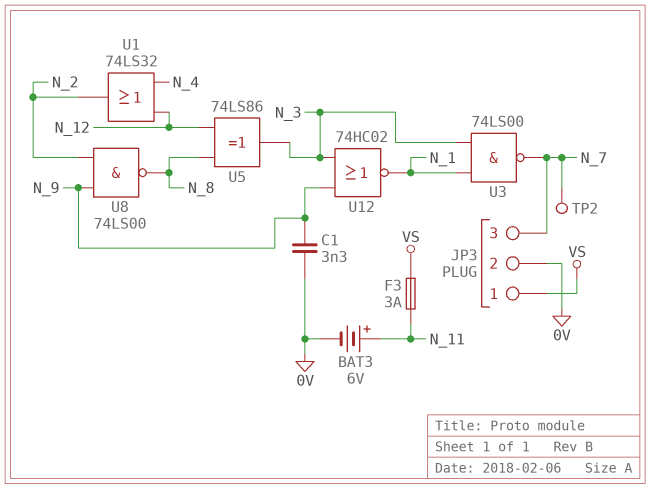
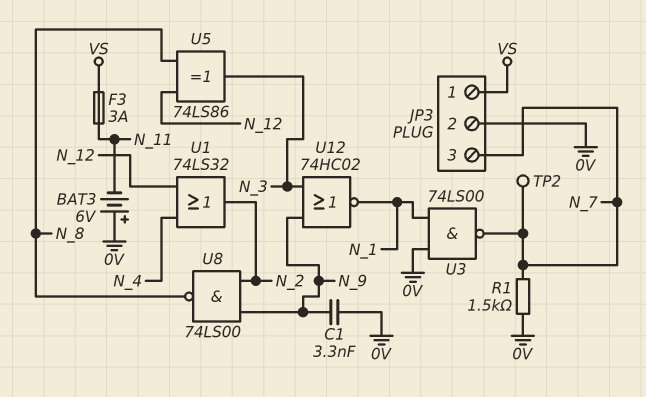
BAT3: 6V (plus N_11, minus 0V) -> 6V (plus 0V, minus N_11)
R1: none -> 1.5k (0V, N_7)
U3: NAND 74LS00 (in N_1, in N_3, out N_7) -> NAND 74LS00 (in 0V, in N_1, out N_7)

